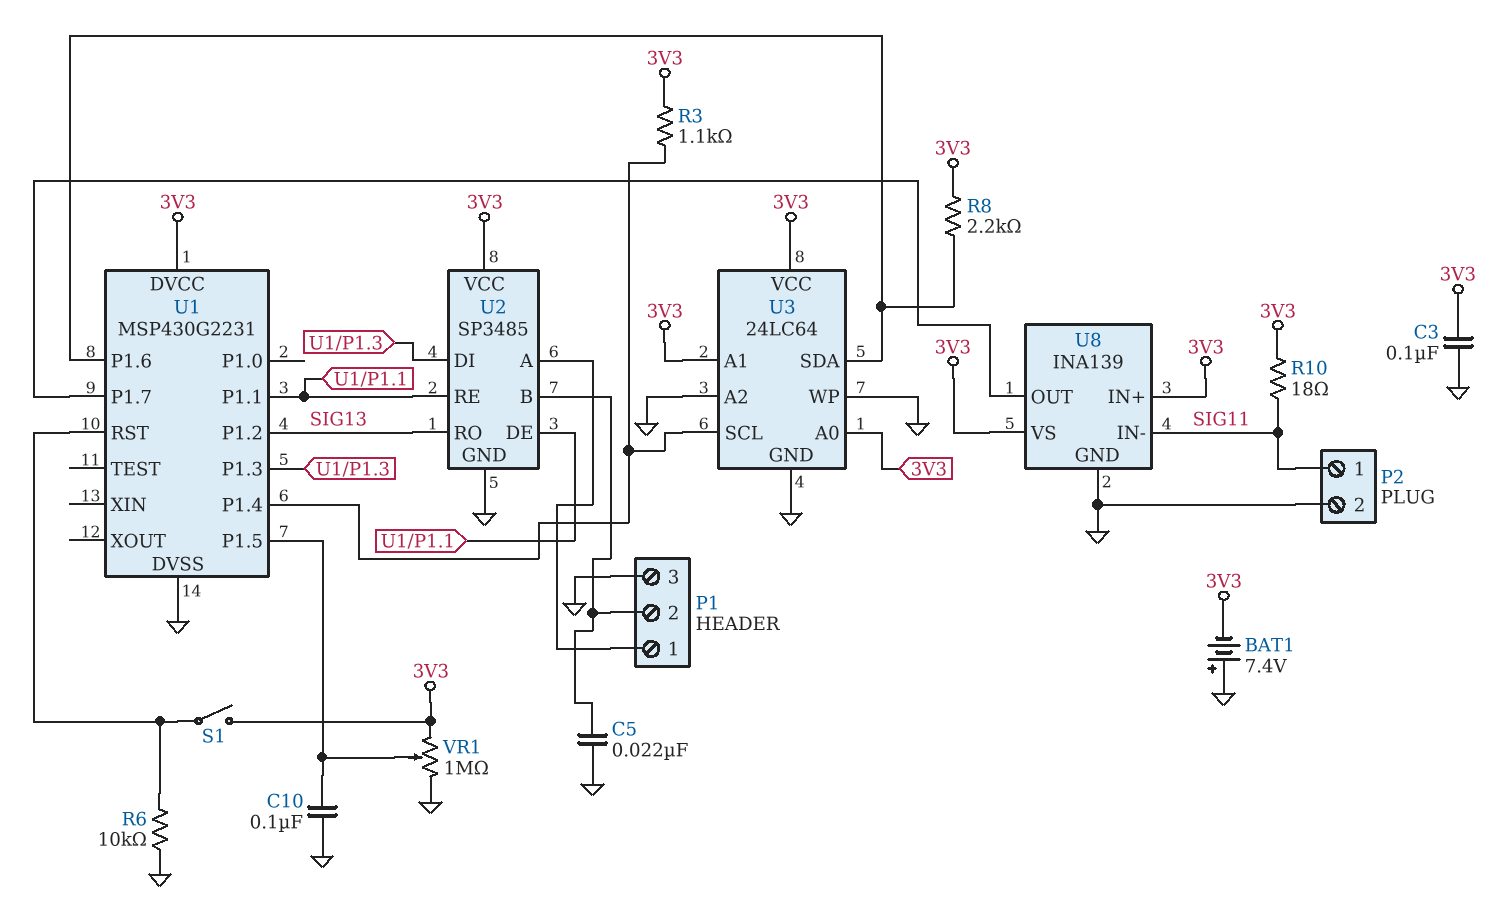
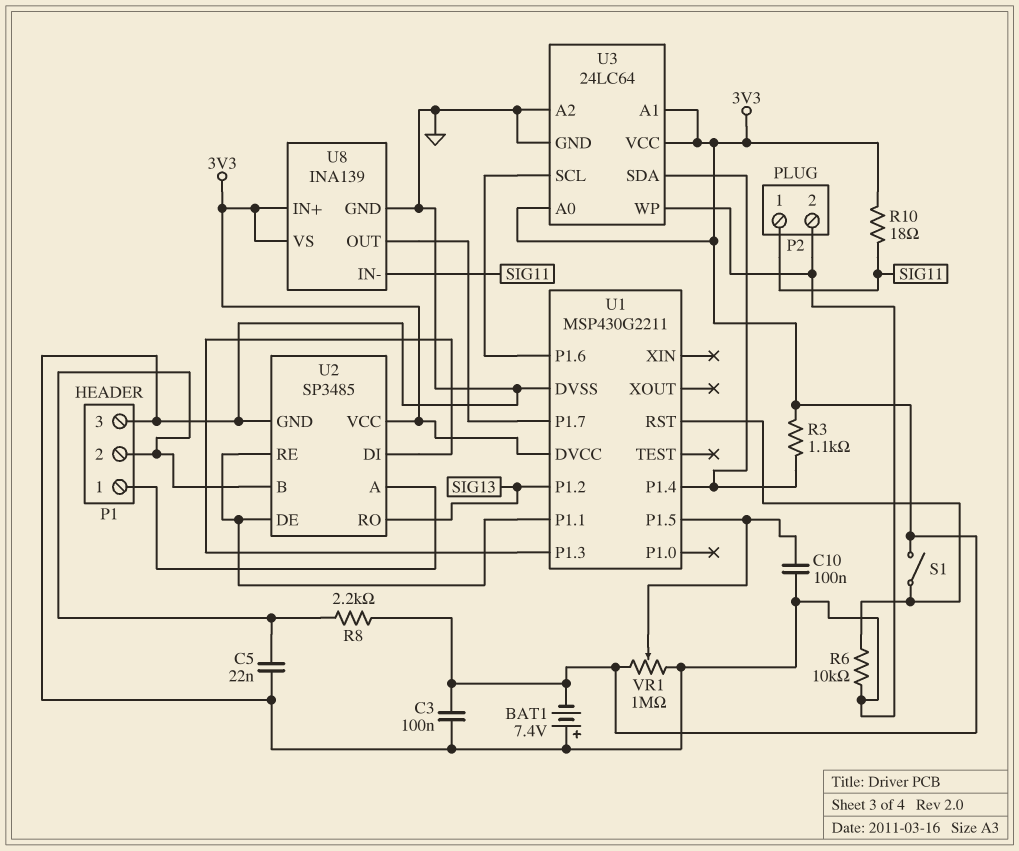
R8: 2.2k (3V3, U1/P1.6) -> 2.2k (3V3, P1/2)
U1: MSP430G2231 -> MSP430G2211
U3 pin SCL: U1/P1.4 -> U1/P1.6
U3 pin SDA: U1/P1.6 -> U1/P1.4

